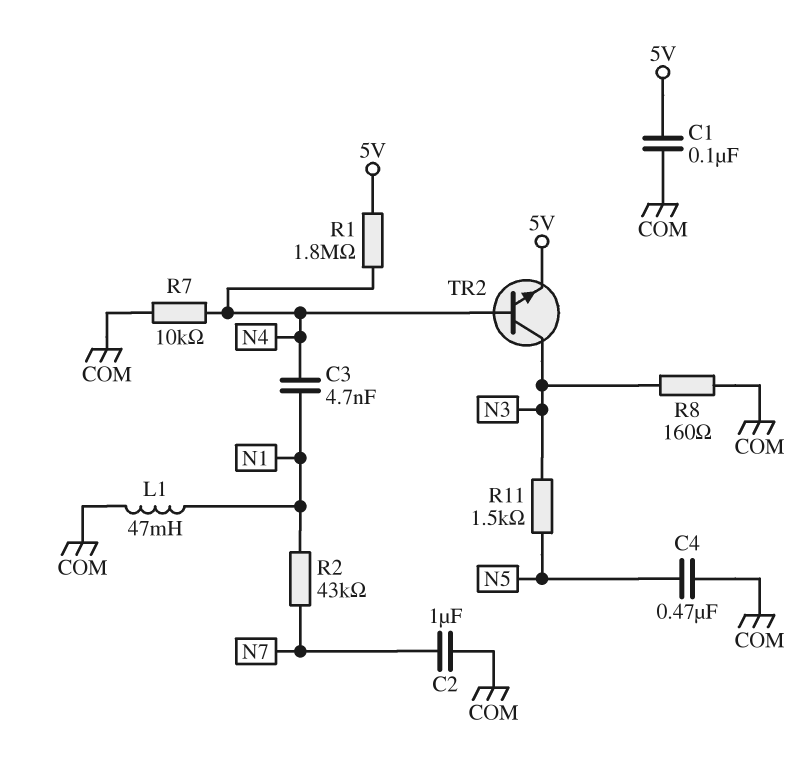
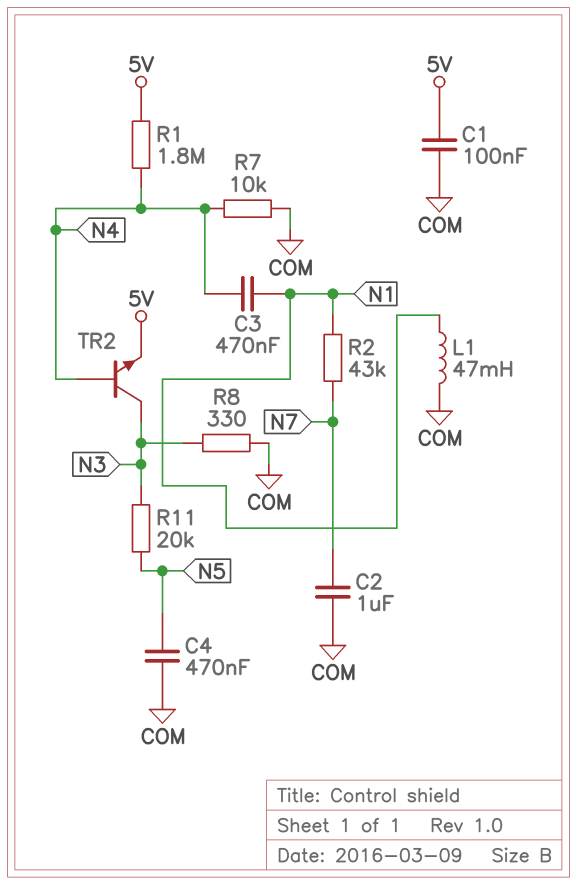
C3: 4.7nF (N1, N4) -> 470nF (N1, N4)
R8: 160 (COM, N3) -> 330 (COM, N3)
R11: 1.5k (N3, N5) -> 20k (N3, N5)

